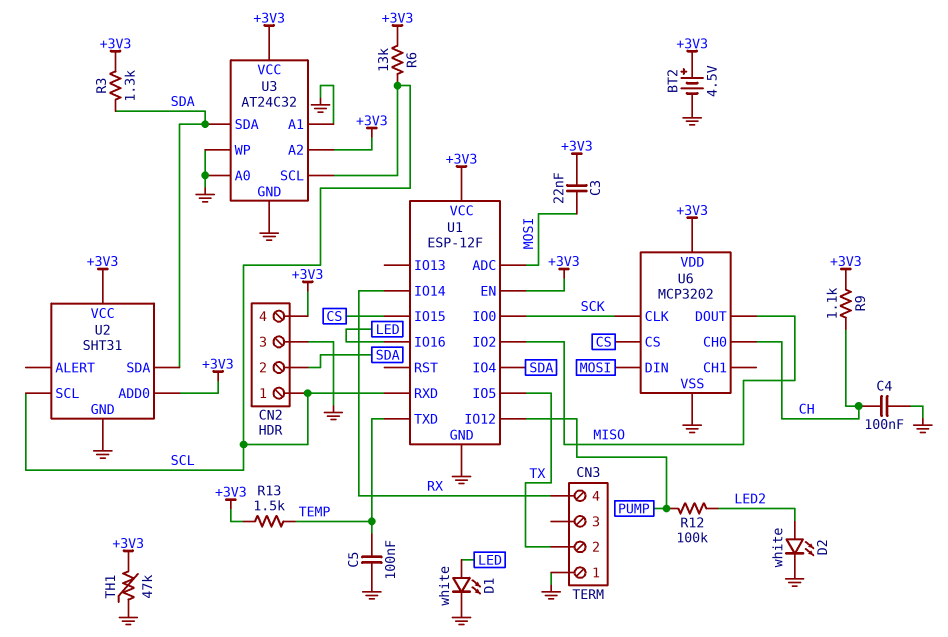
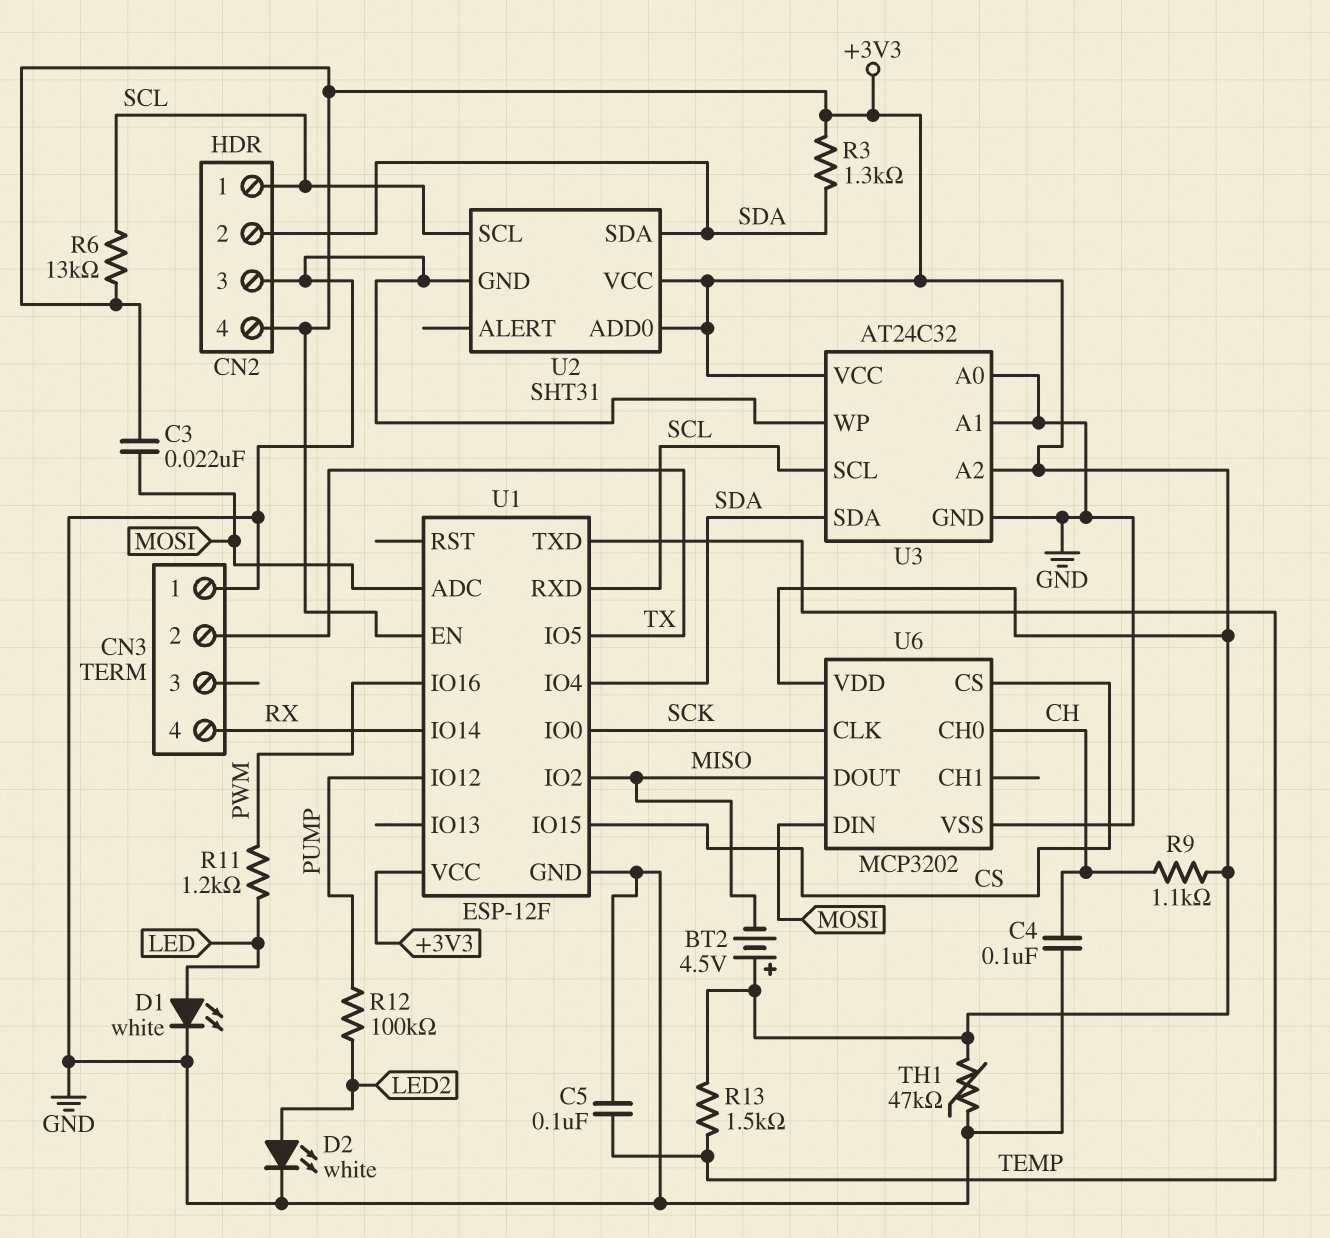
BT2: 4.5V (plus +3V3, minus GND) -> 4.5V (plus +3V3, minus MISO)
R11: none -> 1.2k (LED, PWM)
U1 pin IO16: LED -> PWM

